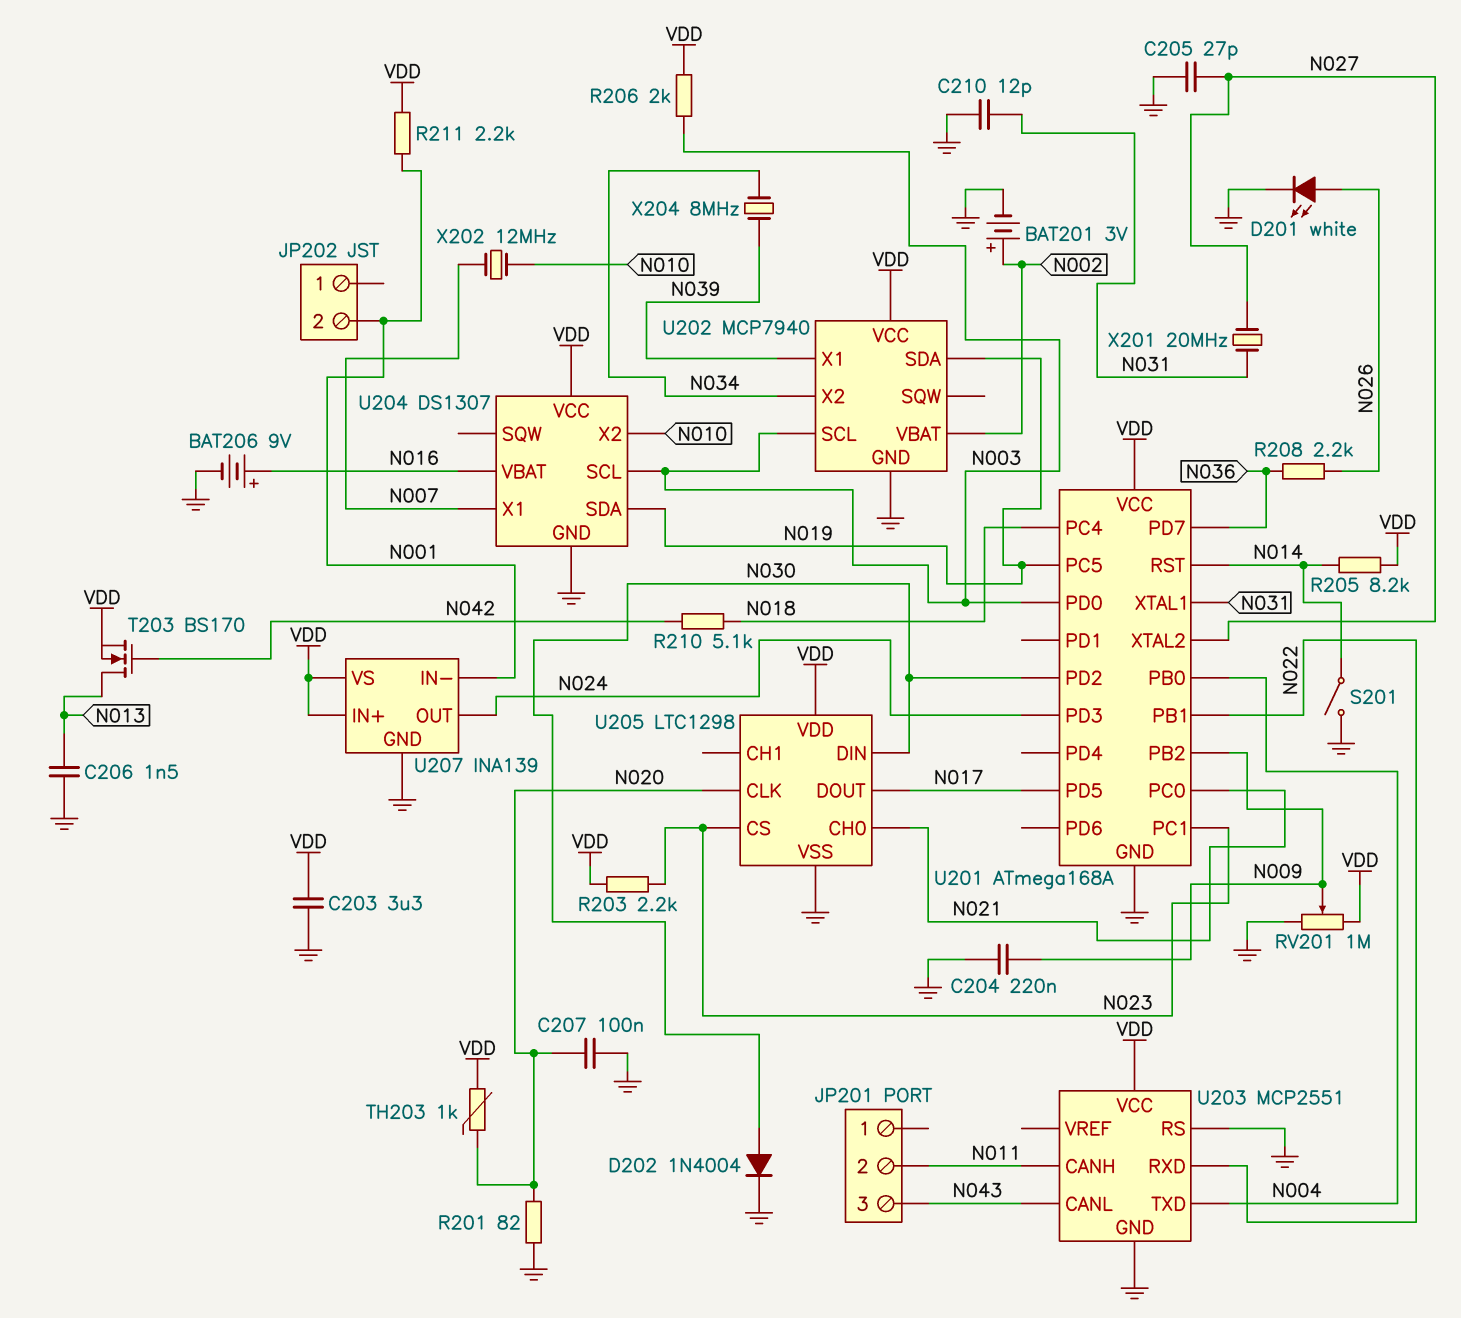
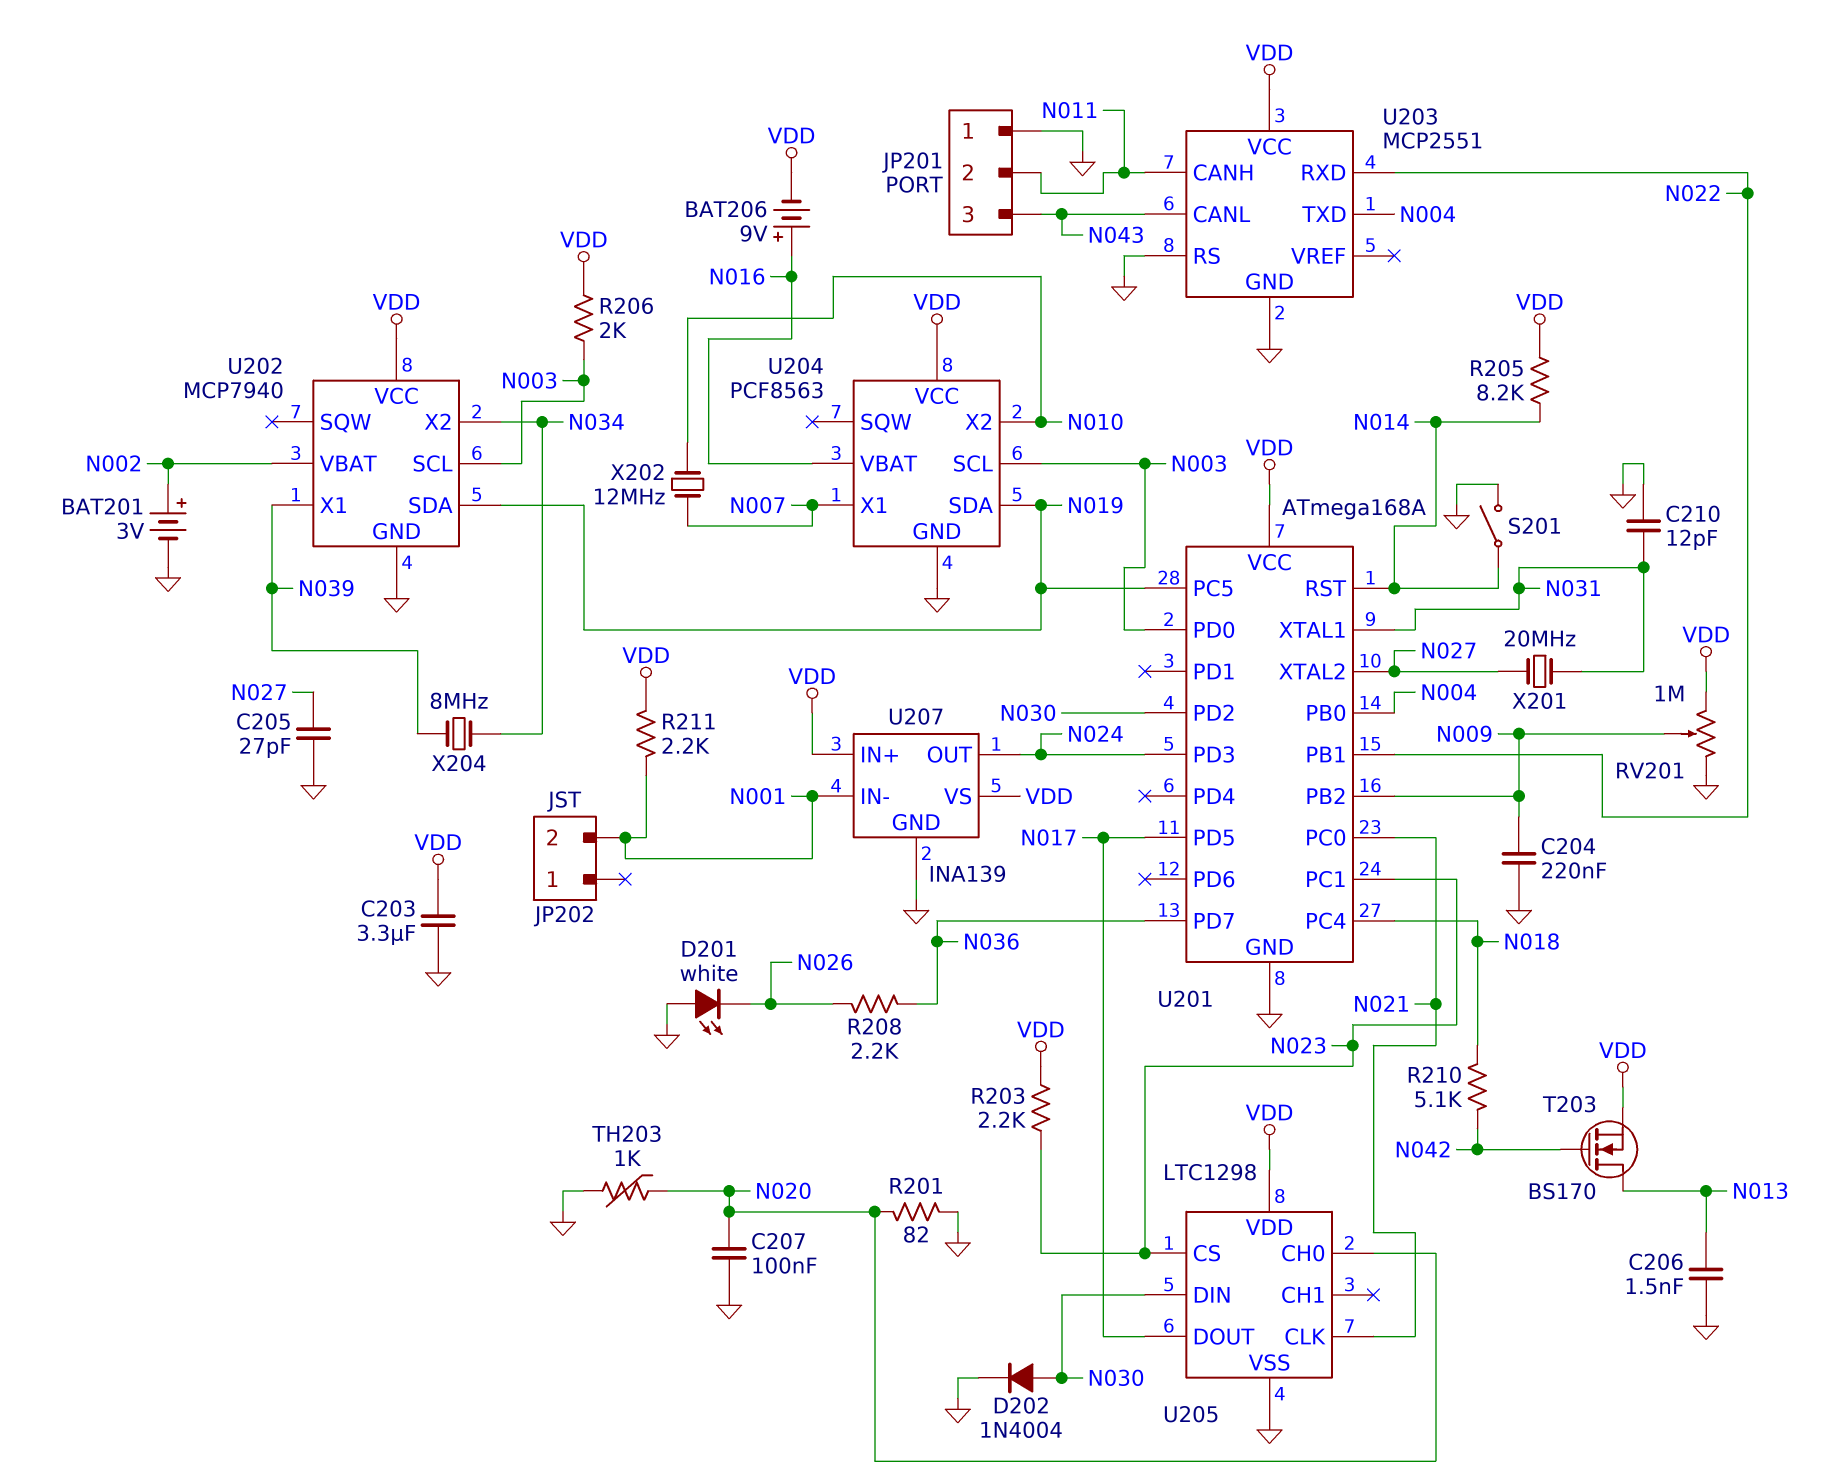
BAT206: 9V (plus N016, minus GND) -> 9V (plus N016, minus VDD)
D201: LED white (A N026, K GND) -> LED white (A GND, K N026)
JP201 pin 1: none -> GND
TH203: 1k (N020, VDD) -> 1k (GND, N020)
U204: DS1307 -> PCF8563
U205 pin CH0: N021 -> N020
U205 pin CLK: N020 -> N021

